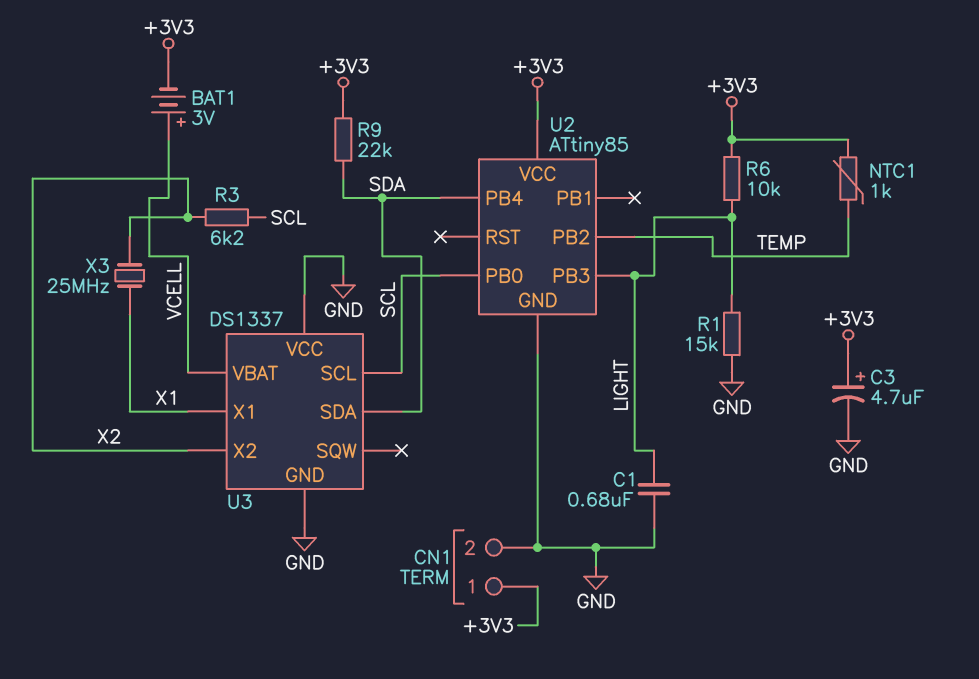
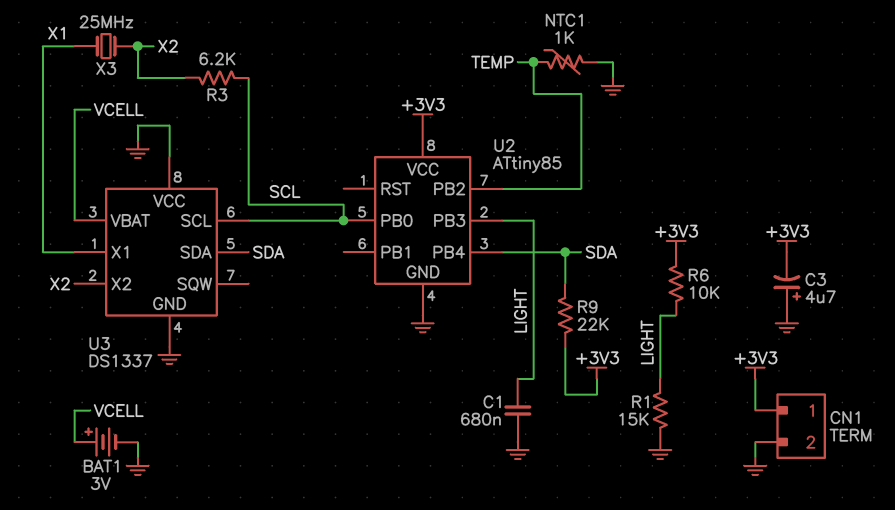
BAT1: 3V (plus VCELL, minus +3V3) -> 3V (plus VCELL, minus GND)
C3: 4.7uF (plus +3V3, minus GND) -> 4.7uF (plus GND, minus +3V3)
NTC1: 1k (+3V3, TEMP) -> 1k (GND, TEMP)

